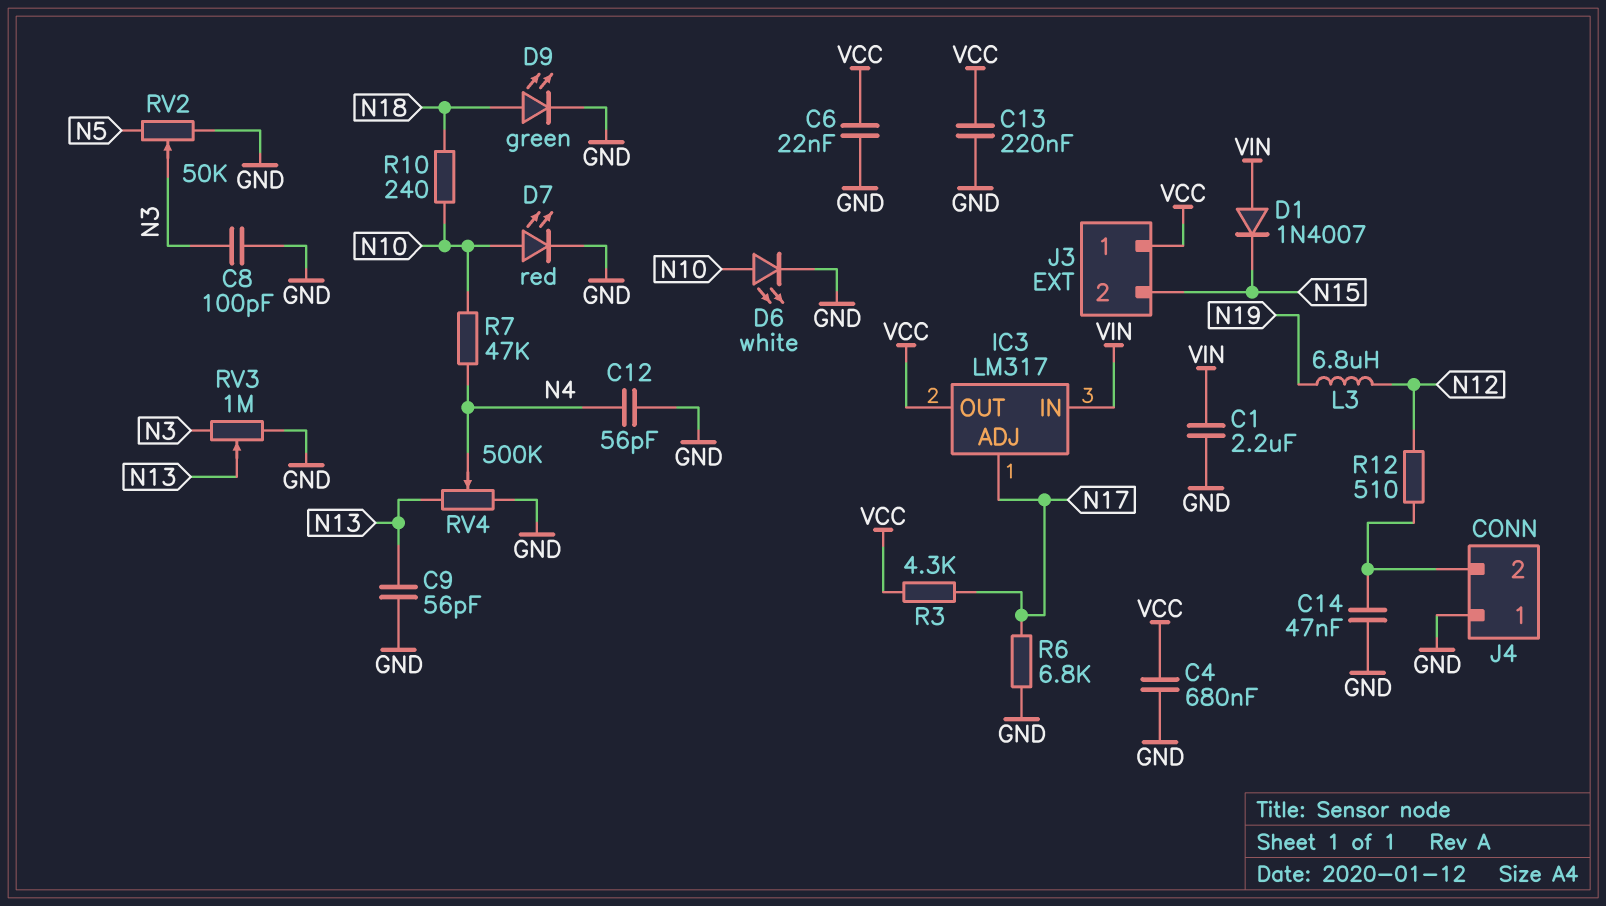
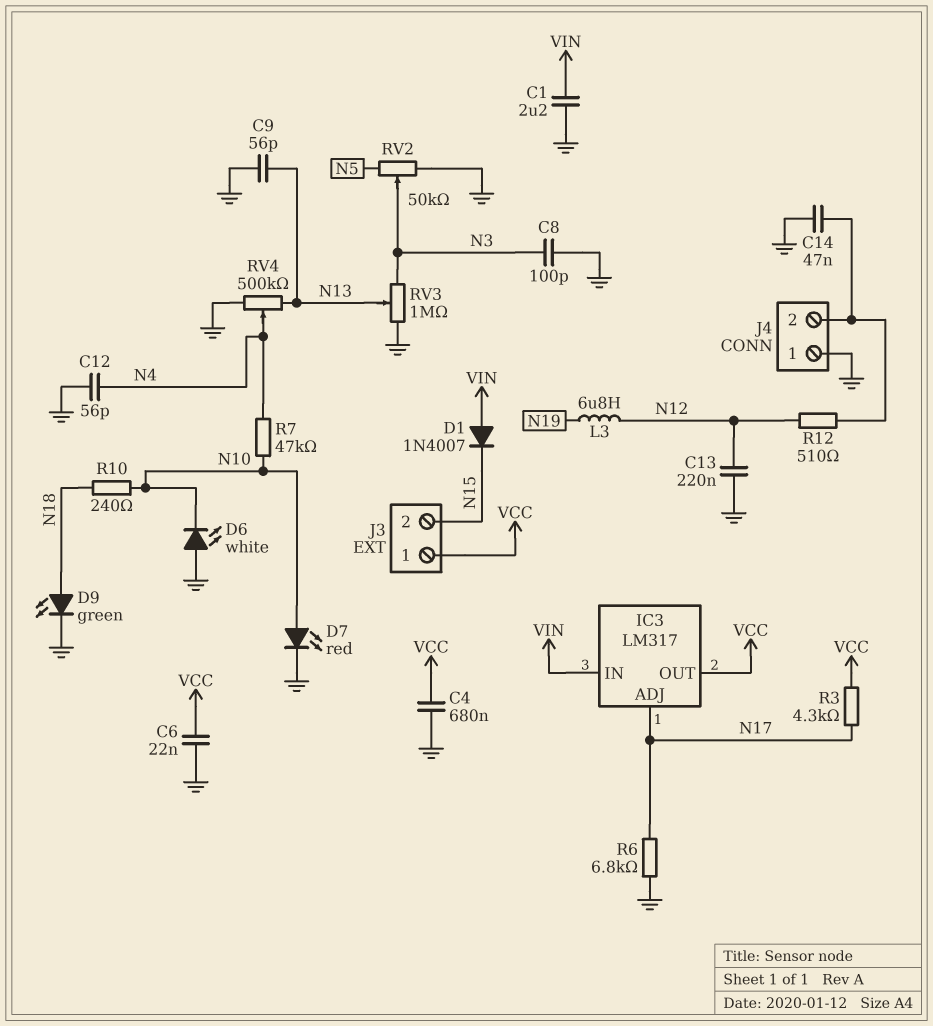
C13: 220nF (GND, VCC) -> 220nF (GND, N12)
D6: LED white (A N10, K GND) -> LED white (A GND, K N10)

